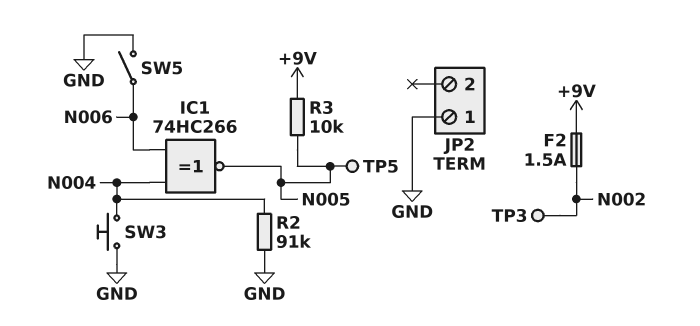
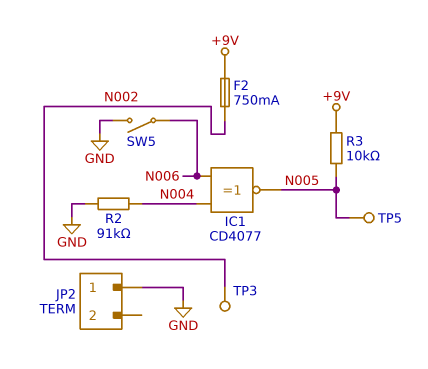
F2: 1.5A (+9V, N002) -> 750mA (+9V, N002)
IC1: XNOR 74HC266 (in N004, in N006, out N005) -> XNOR CD4077 (in N004, in N006, out N005)
SW3: button (GND, N004) -> none

